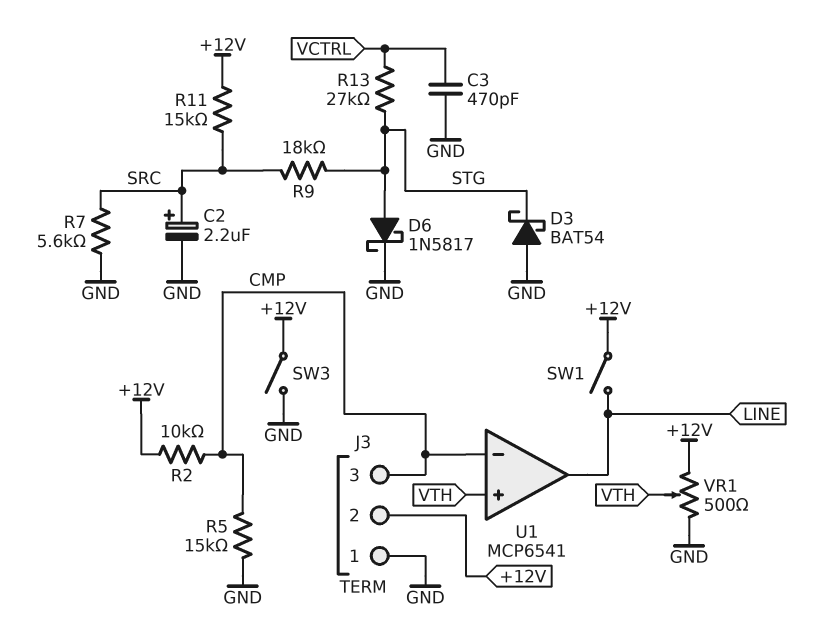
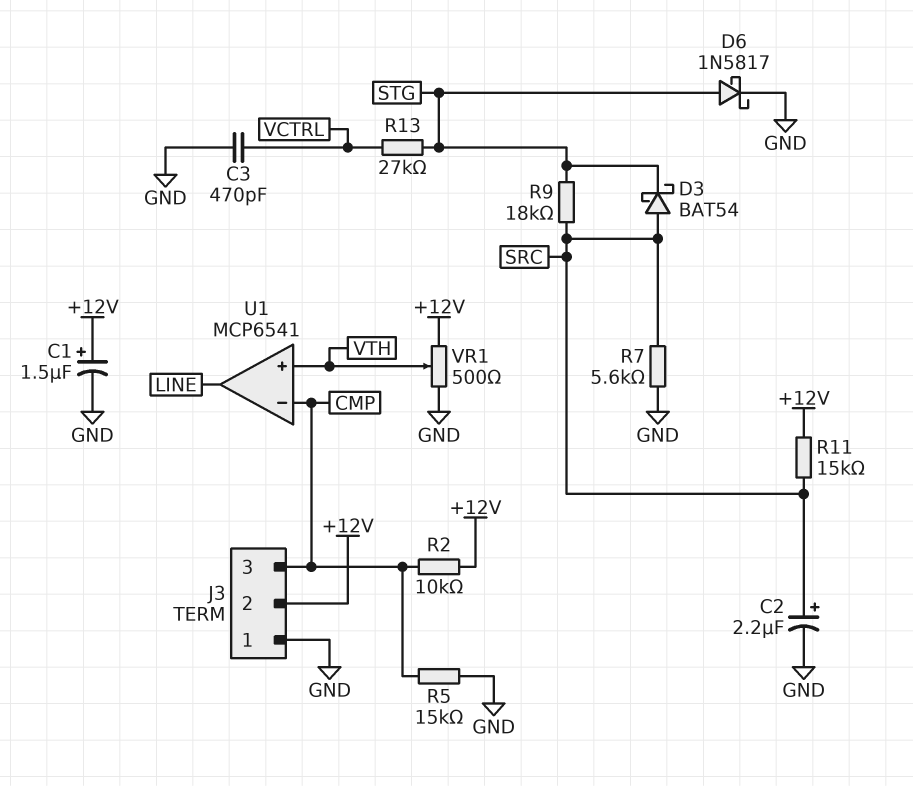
C1: none -> 1.5uF (plus +12V, minus GND)
D3: schottky BAT54 (A GND, K STG) -> schottky BAT54 (A SRC, K STG)
SW1: switch (+12V, LINE) -> none
SW3: switch (+12V, GND) -> none

